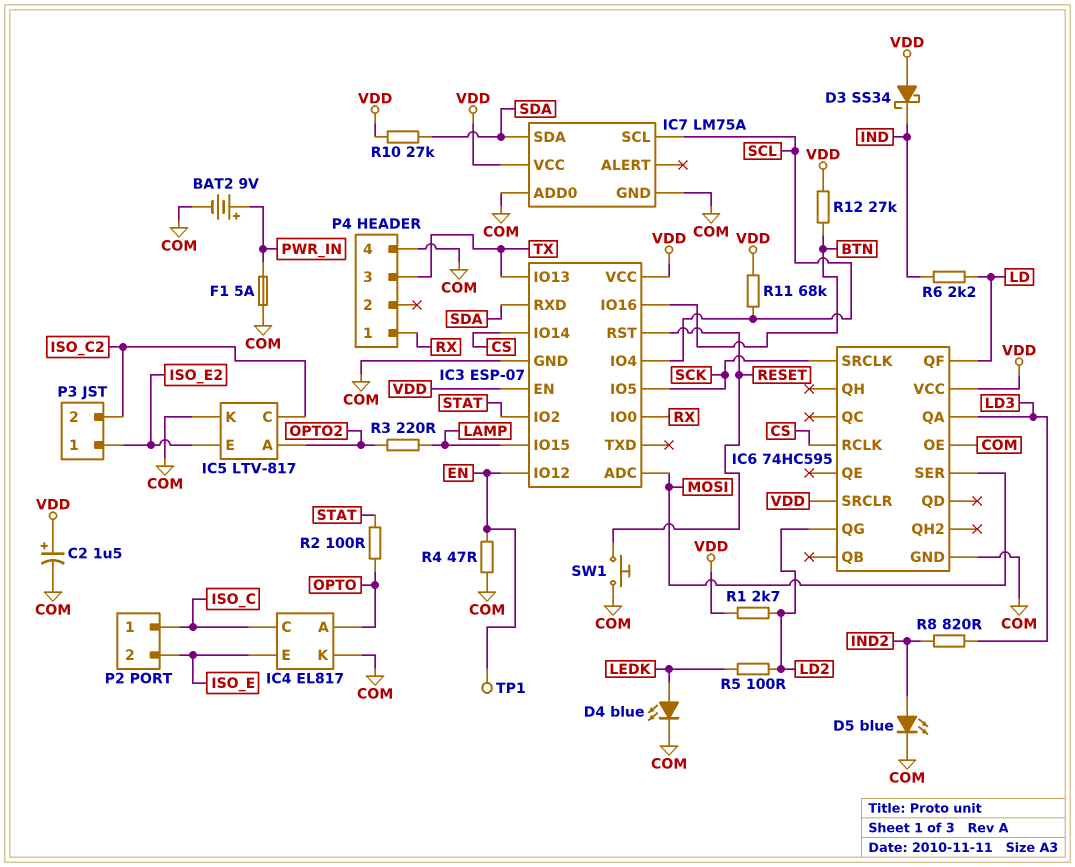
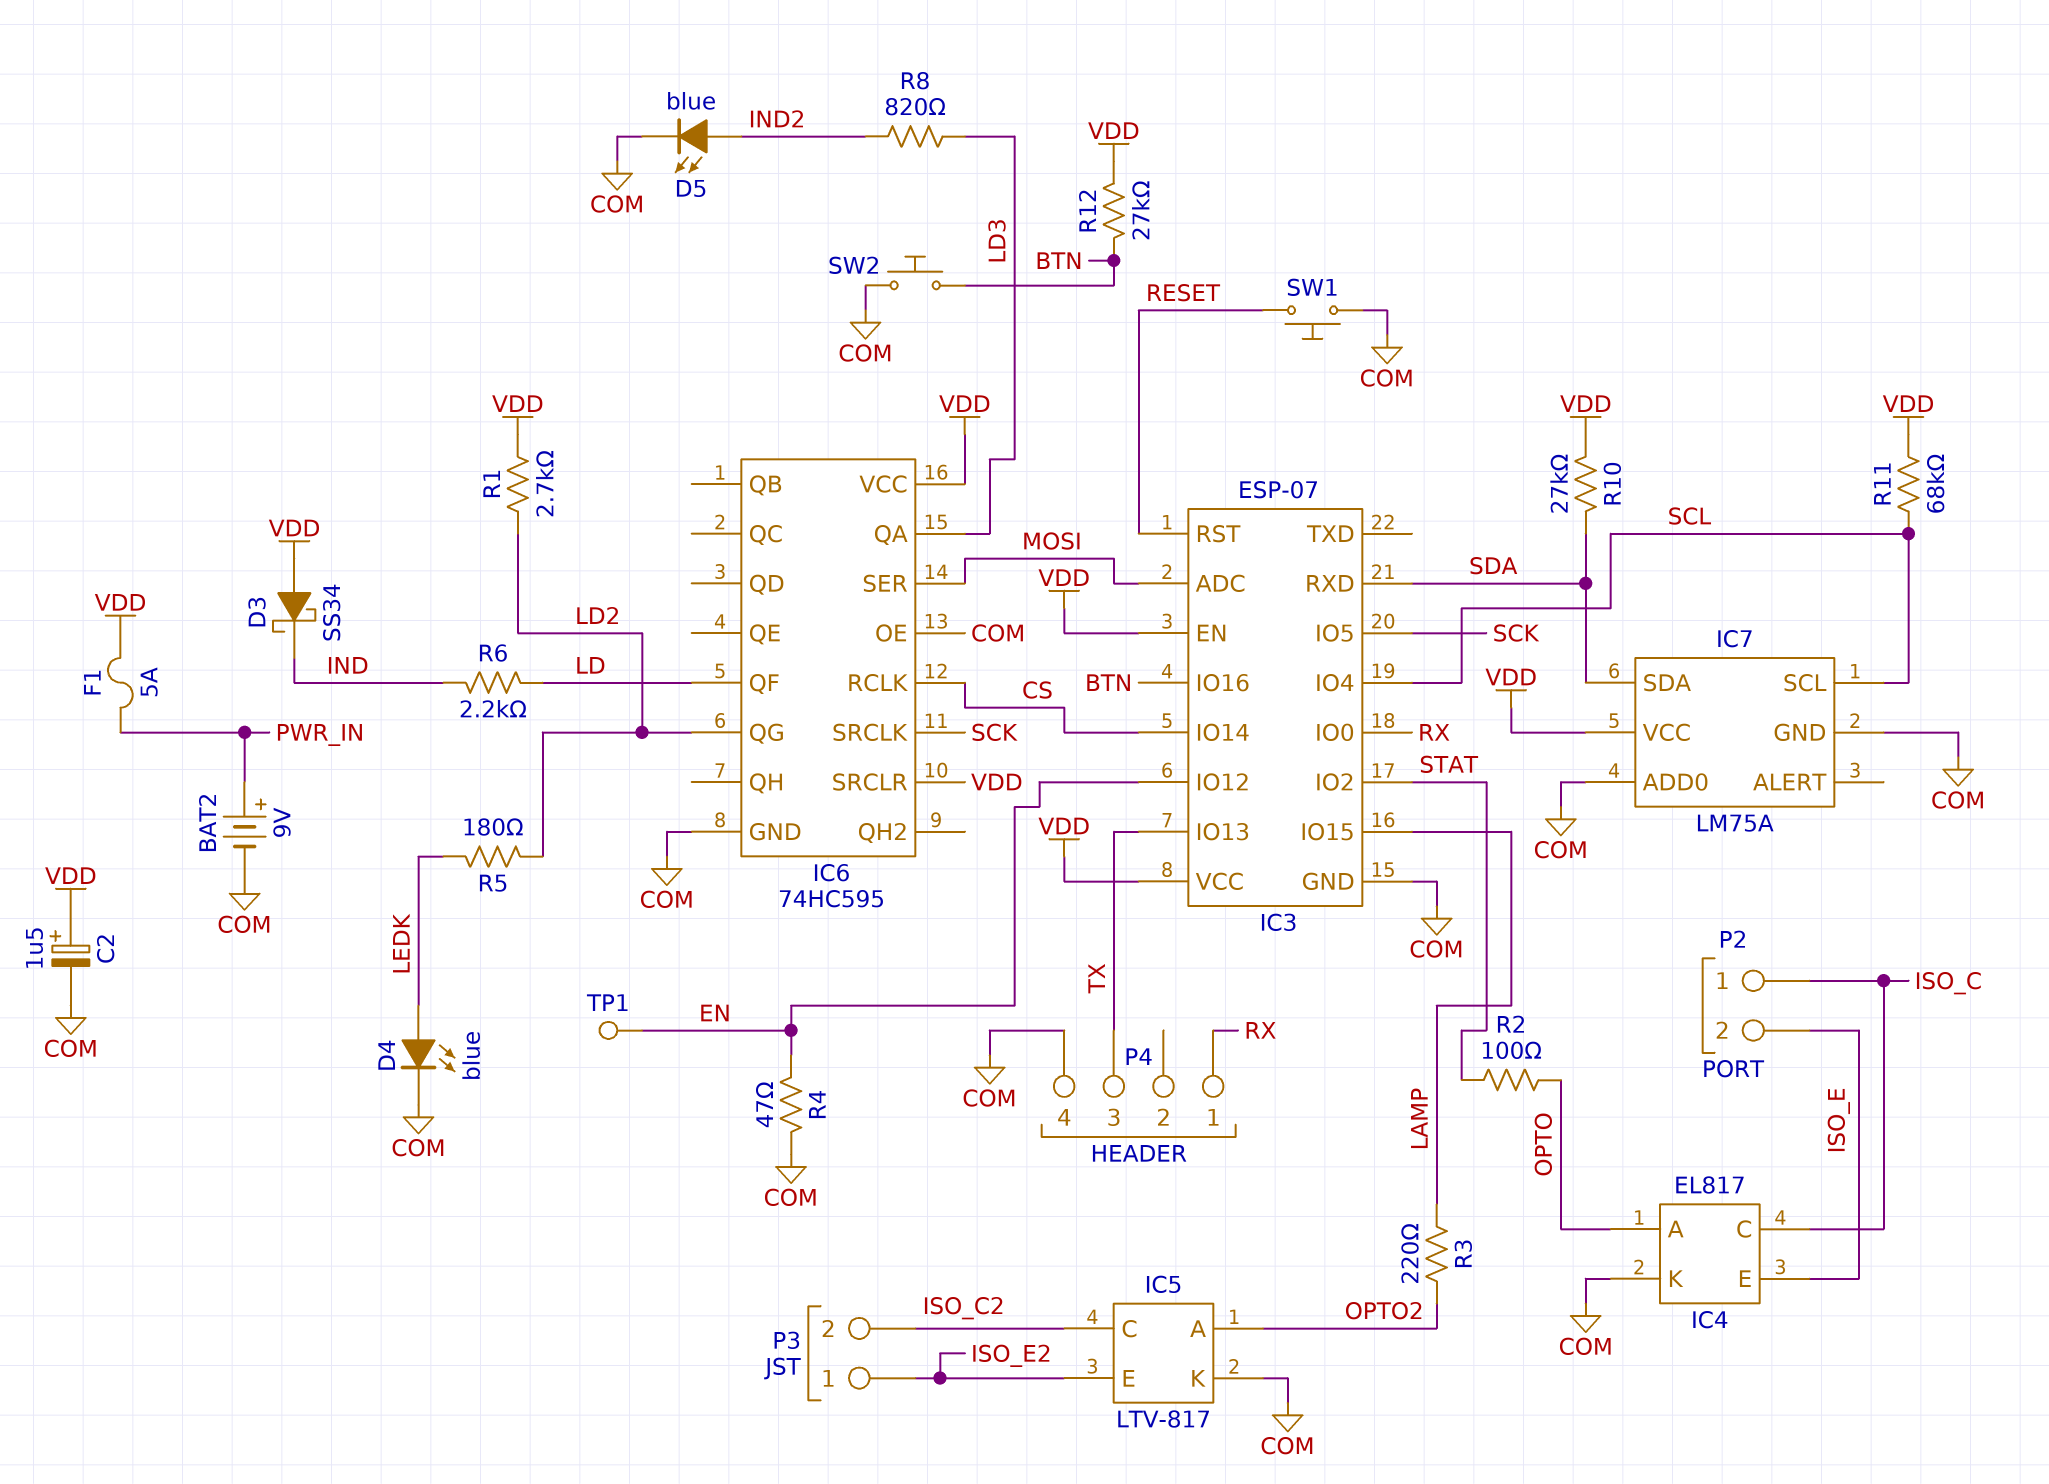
F1: 5A (COM, PWR_IN) -> 5A (PWR_IN, VDD)
R5: 100 (LD2, LEDK) -> 180 (LD2, LEDK)
SW2: none -> button (BTN, COM)

